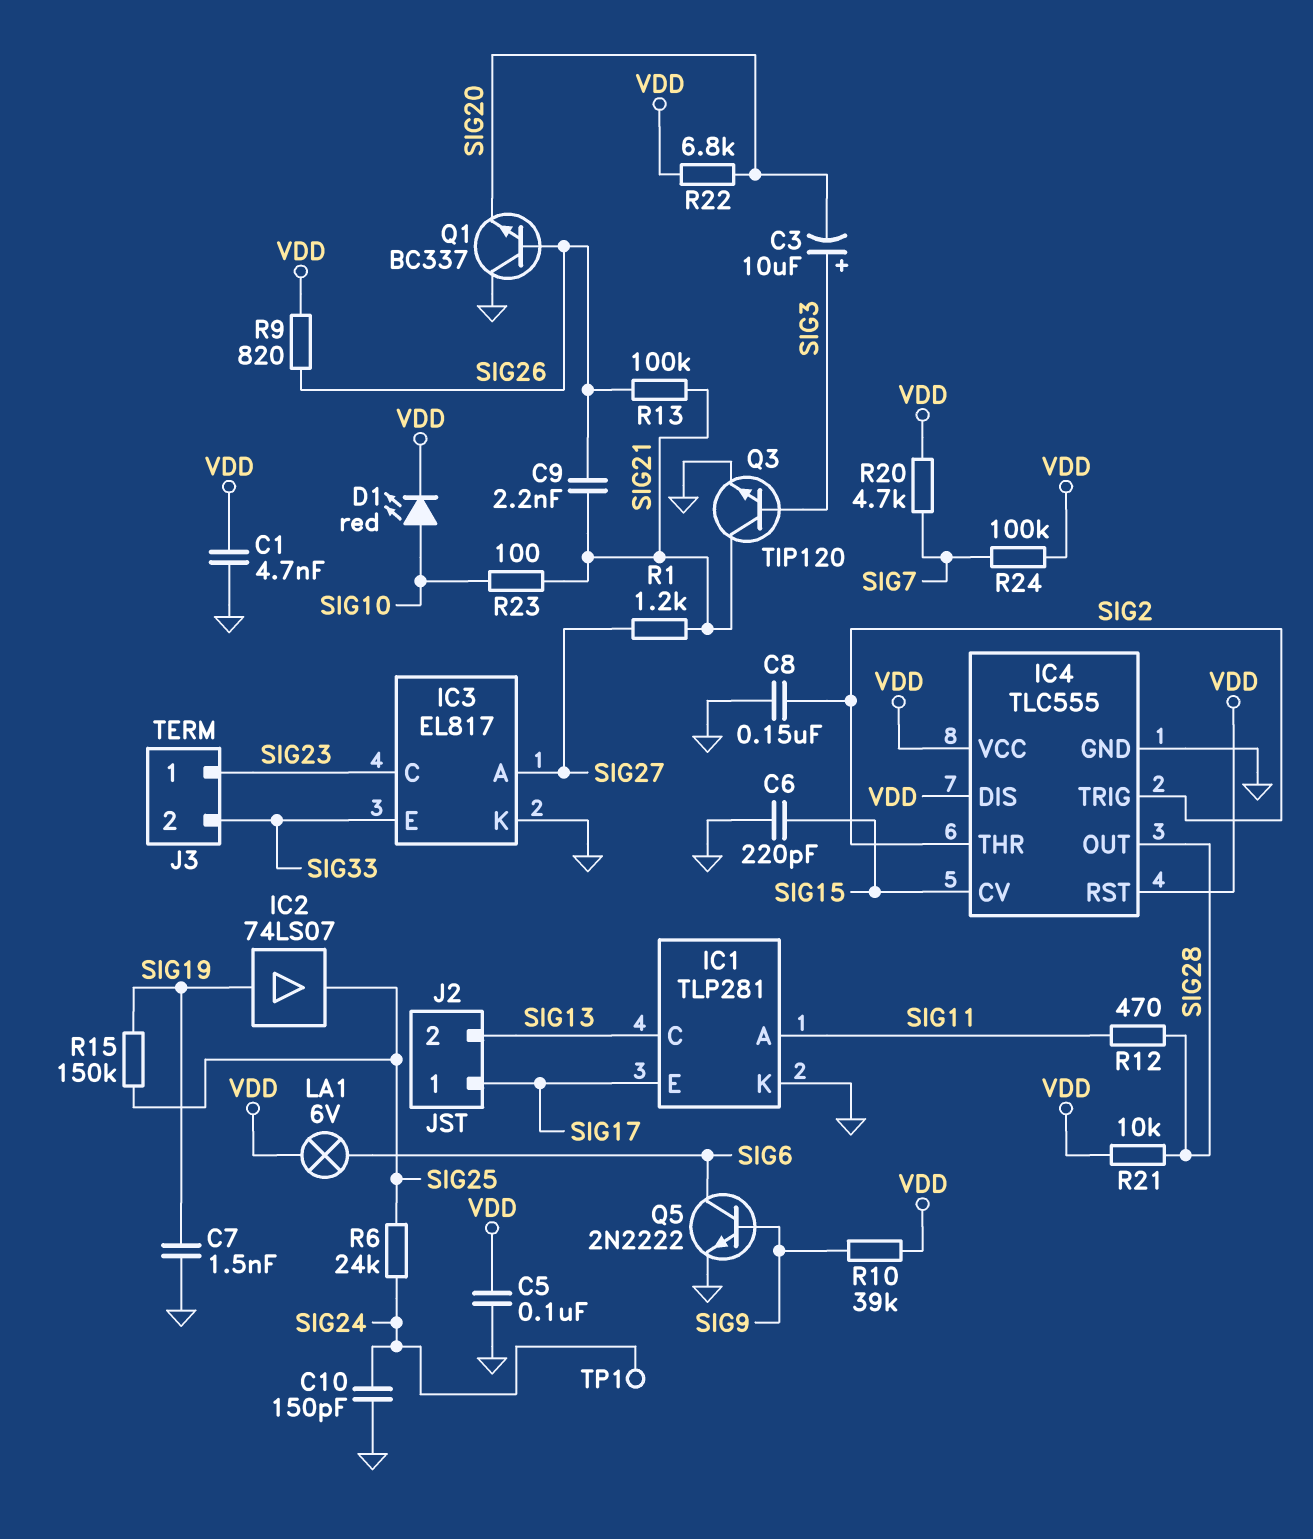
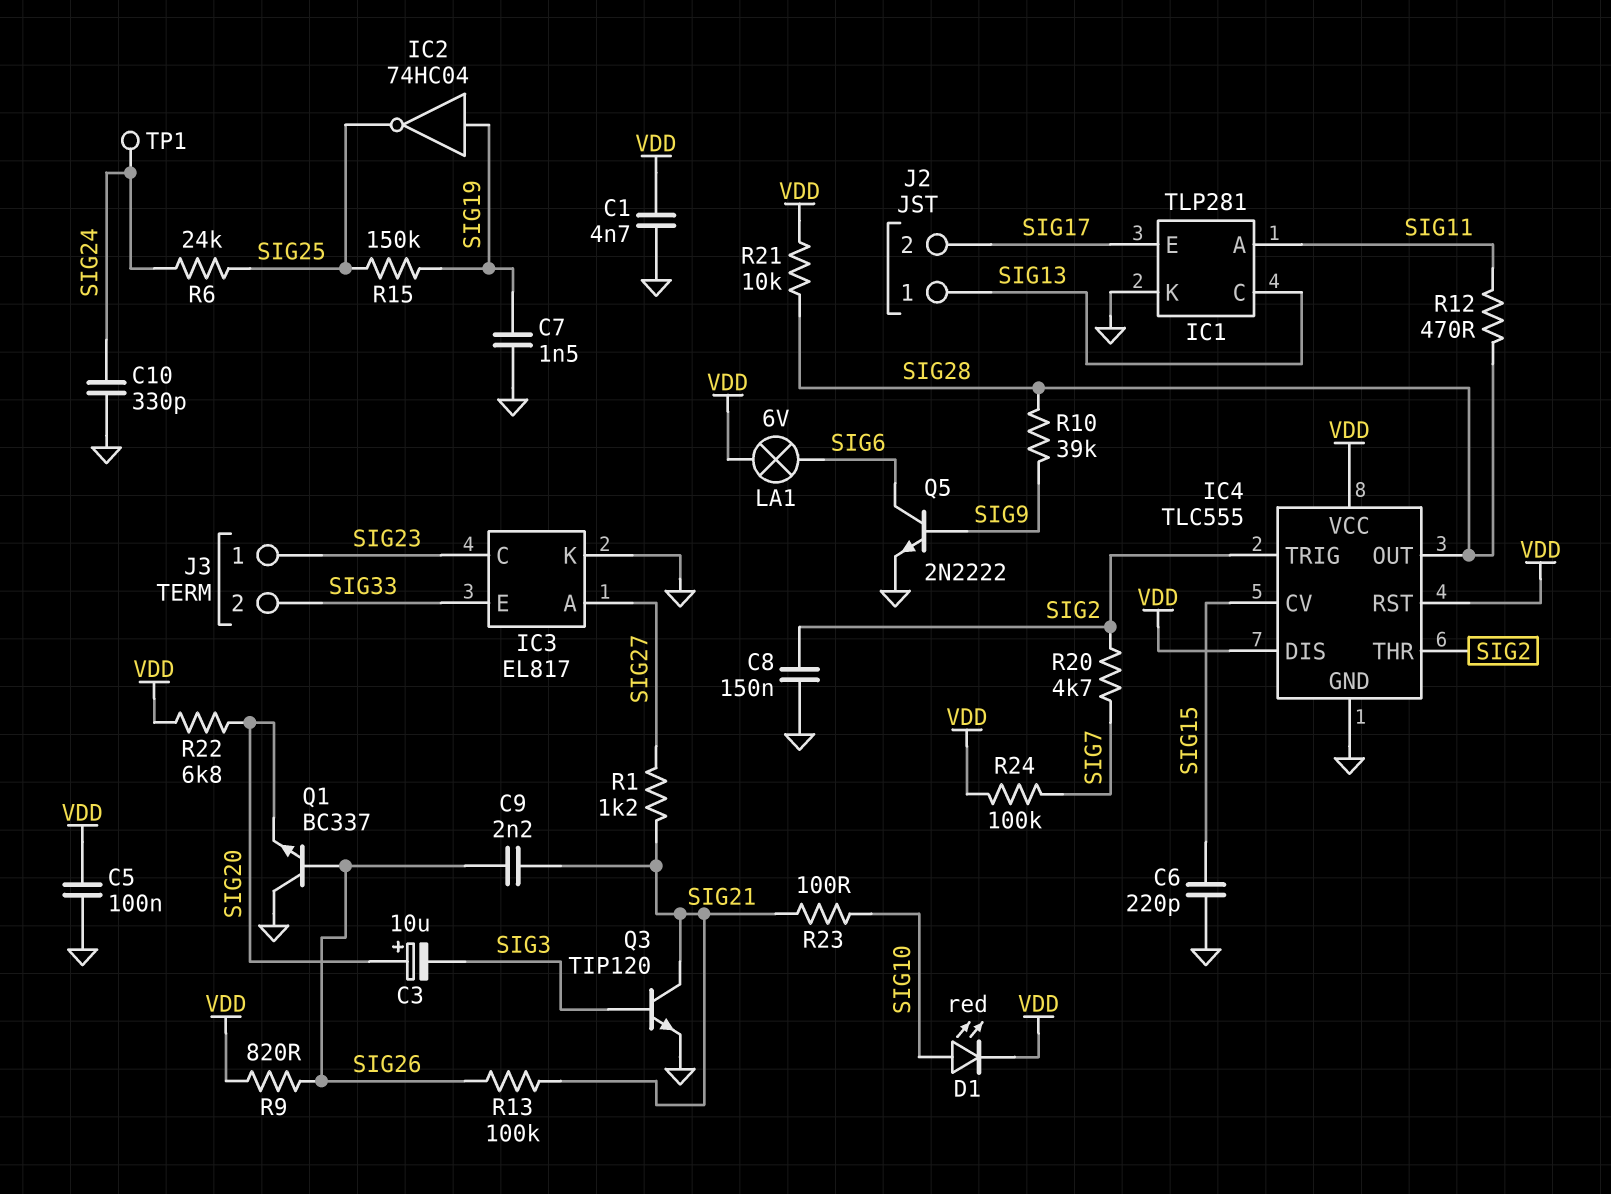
C3: 10uF (plus SIG3, minus SIG20) -> 10uF (plus SIG20, minus SIG3)
C10: 150pF (GND, SIG24) -> 330pF (GND, SIG24)
IC2: buffer 74LS07 (in SIG19, out SIG25) -> NOT 74HC04 (in SIG19, out SIG25)
J2 pin 1: SIG17 -> SIG13
J2 pin 2: SIG13 -> SIG17
R10: 39k (SIG9, VDD) -> 39k (SIG9, SIG28)
R20: 4.7k (SIG7, VDD) -> 4.7k (SIG2, SIG7)

